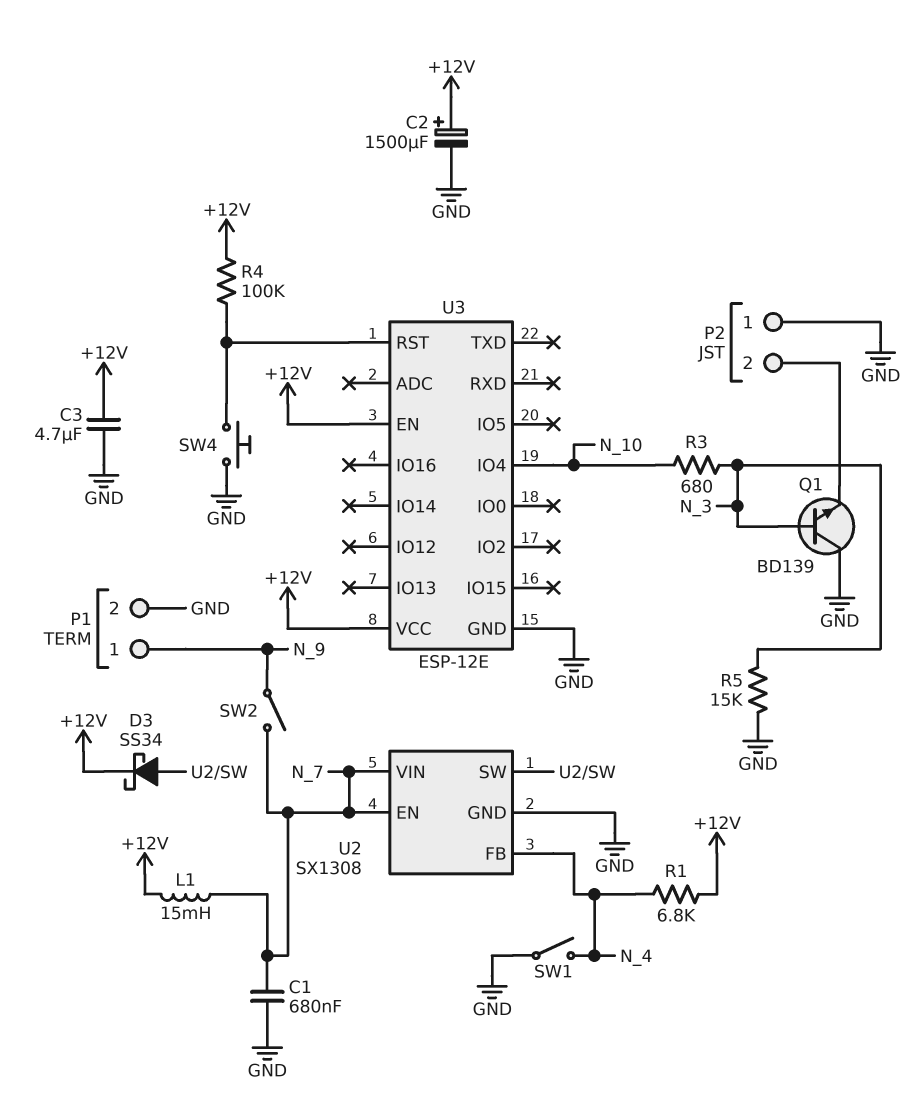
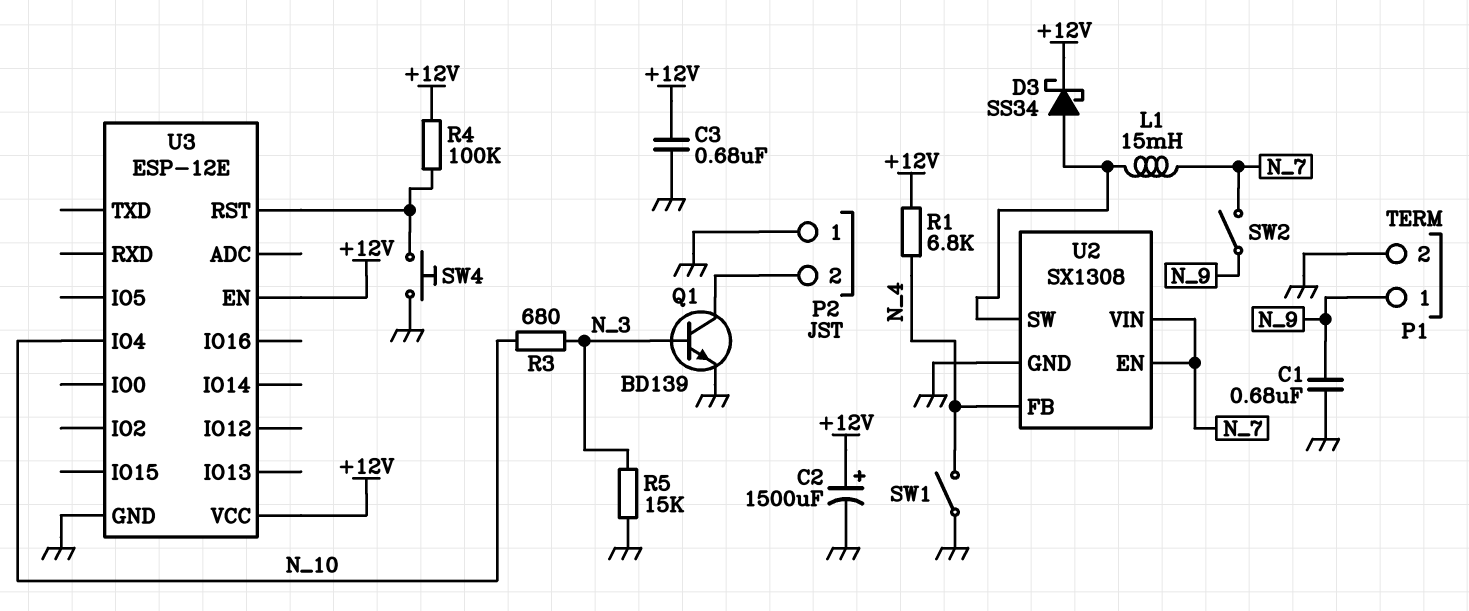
C1: 680nF (GND, N_7) -> 680nF (GND, N_9)
C3: 4.7uF (+12V, GND) -> 680nF (+12V, GND)
L1: 15mH (+12V, N_7) -> 15mH (N_7, U2/SW)
Q1: NPN BD139 (B N_3, C GND, E P2/2) -> NPN BD139 (B N_3, C P2/2, E GND)

